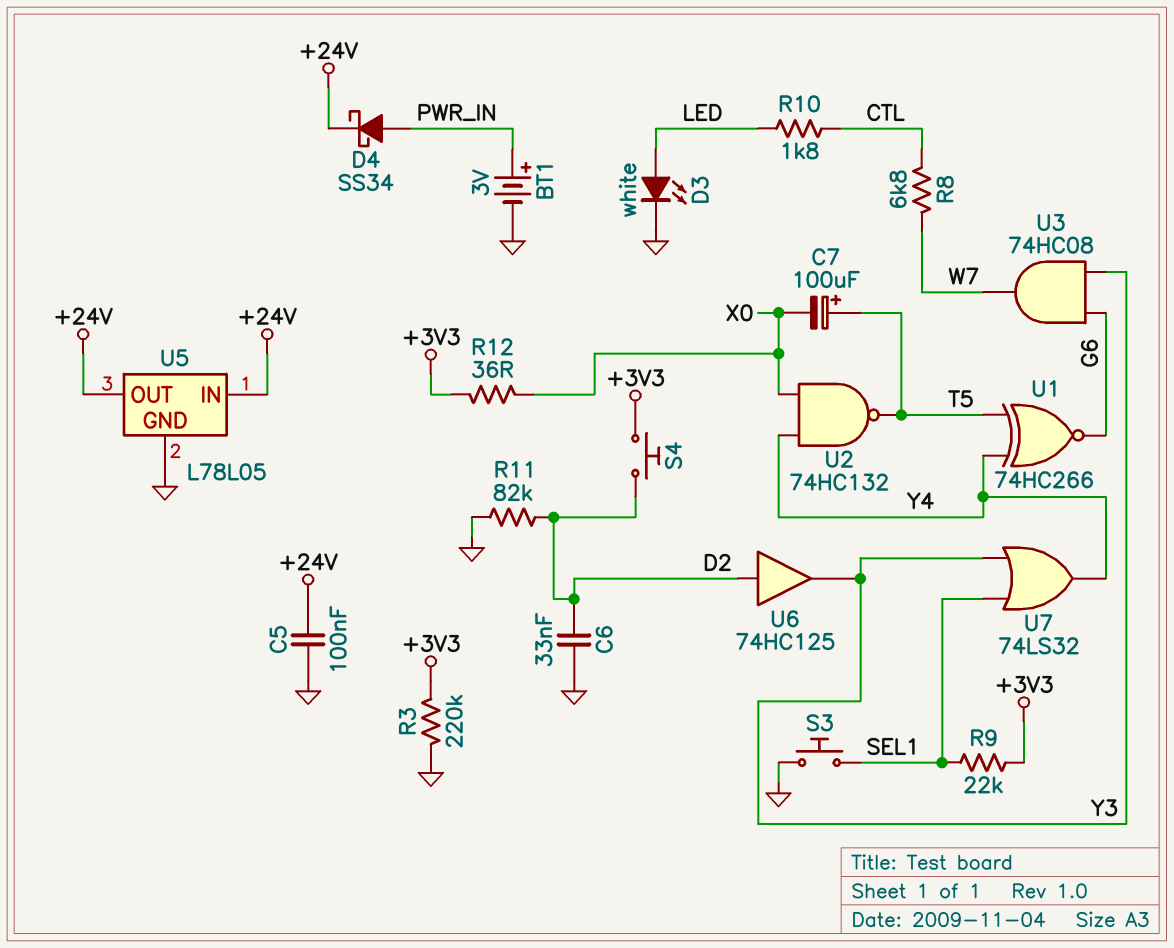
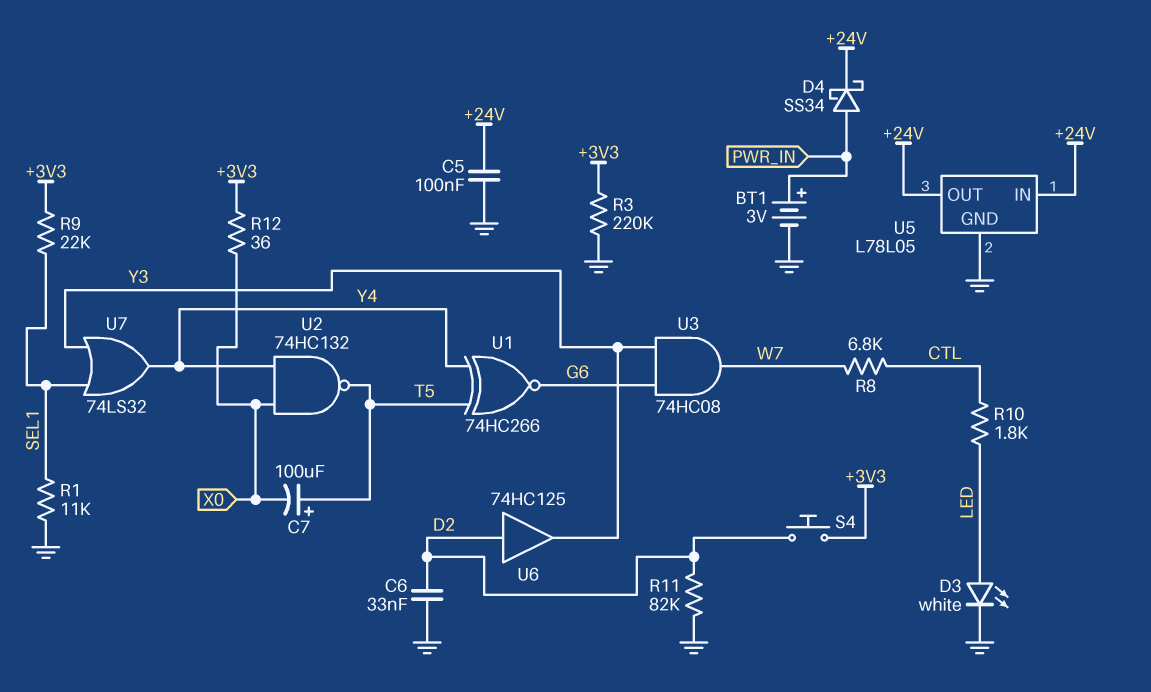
R1: none -> 11k (GND, SEL1)
S3: button (GND, SEL1) -> none

